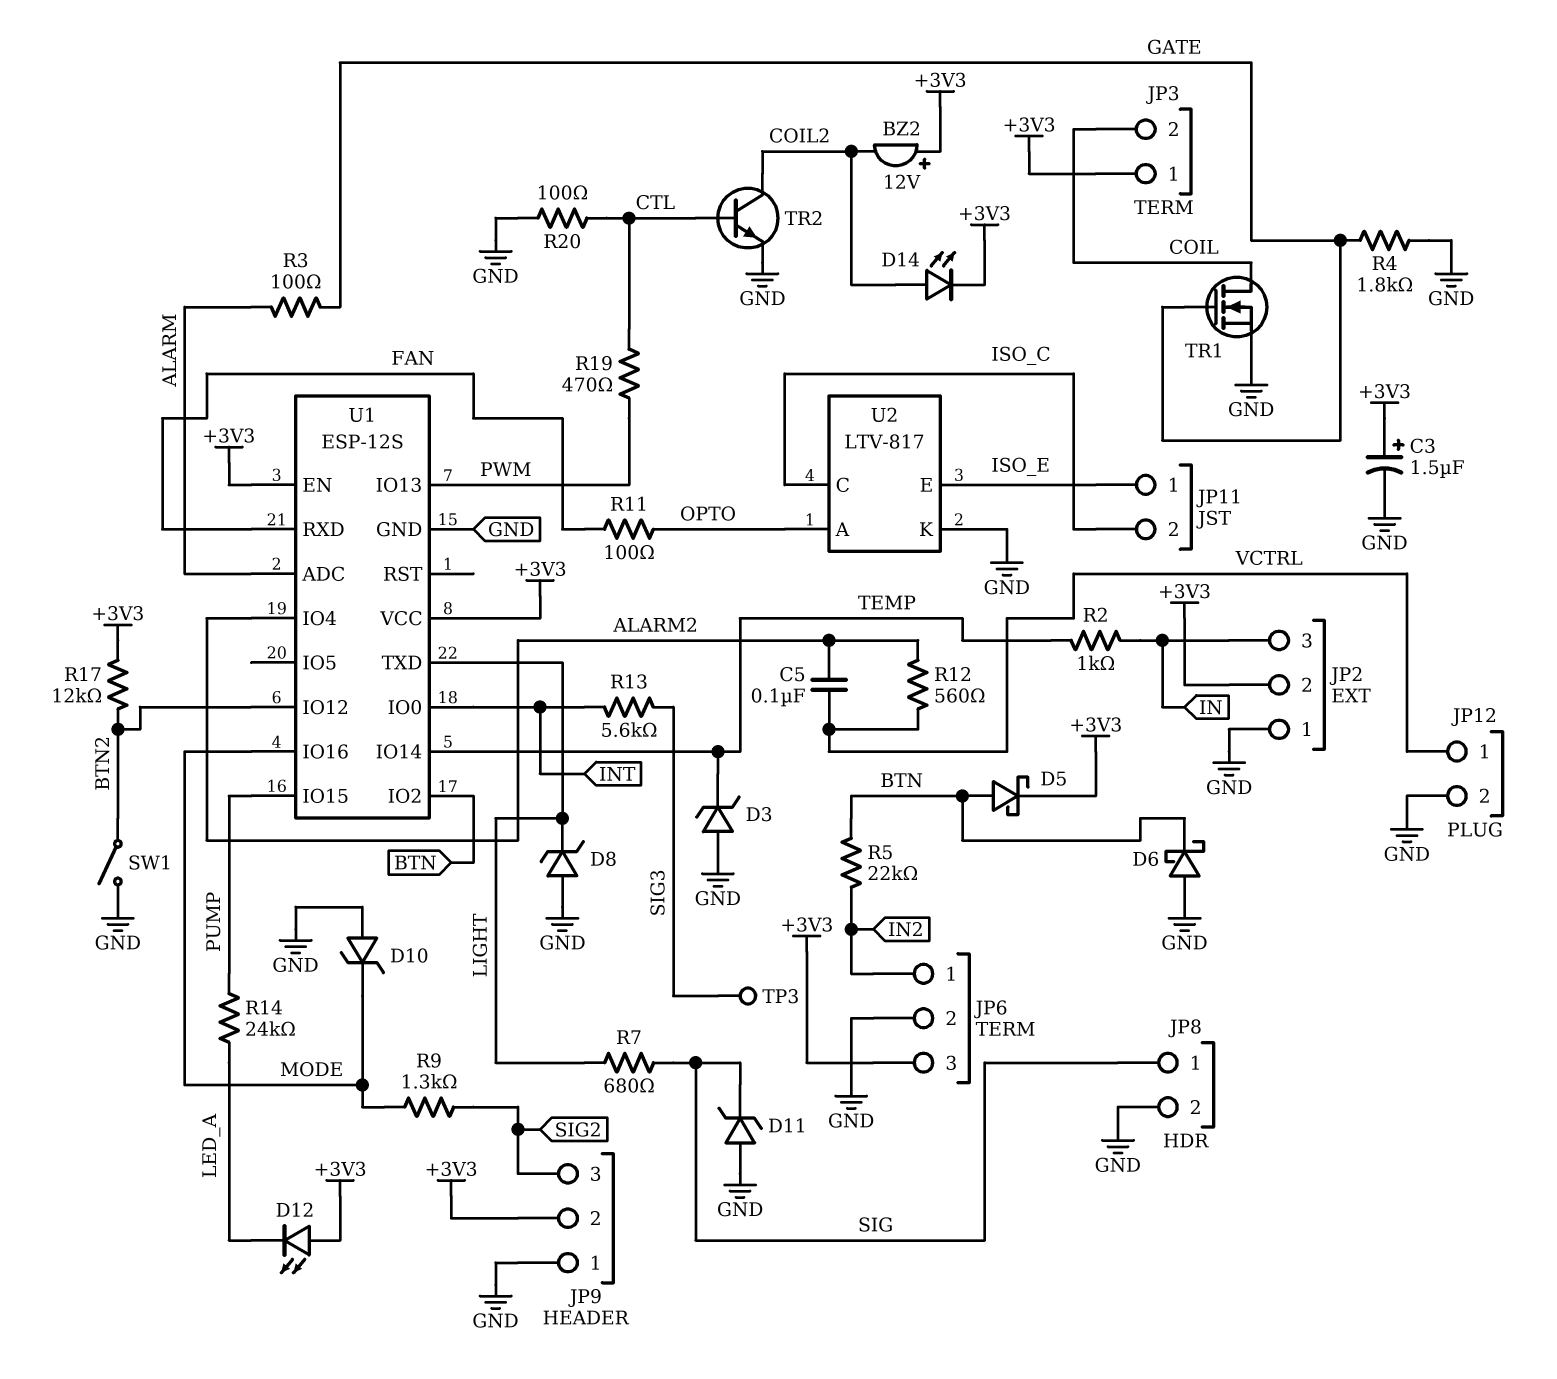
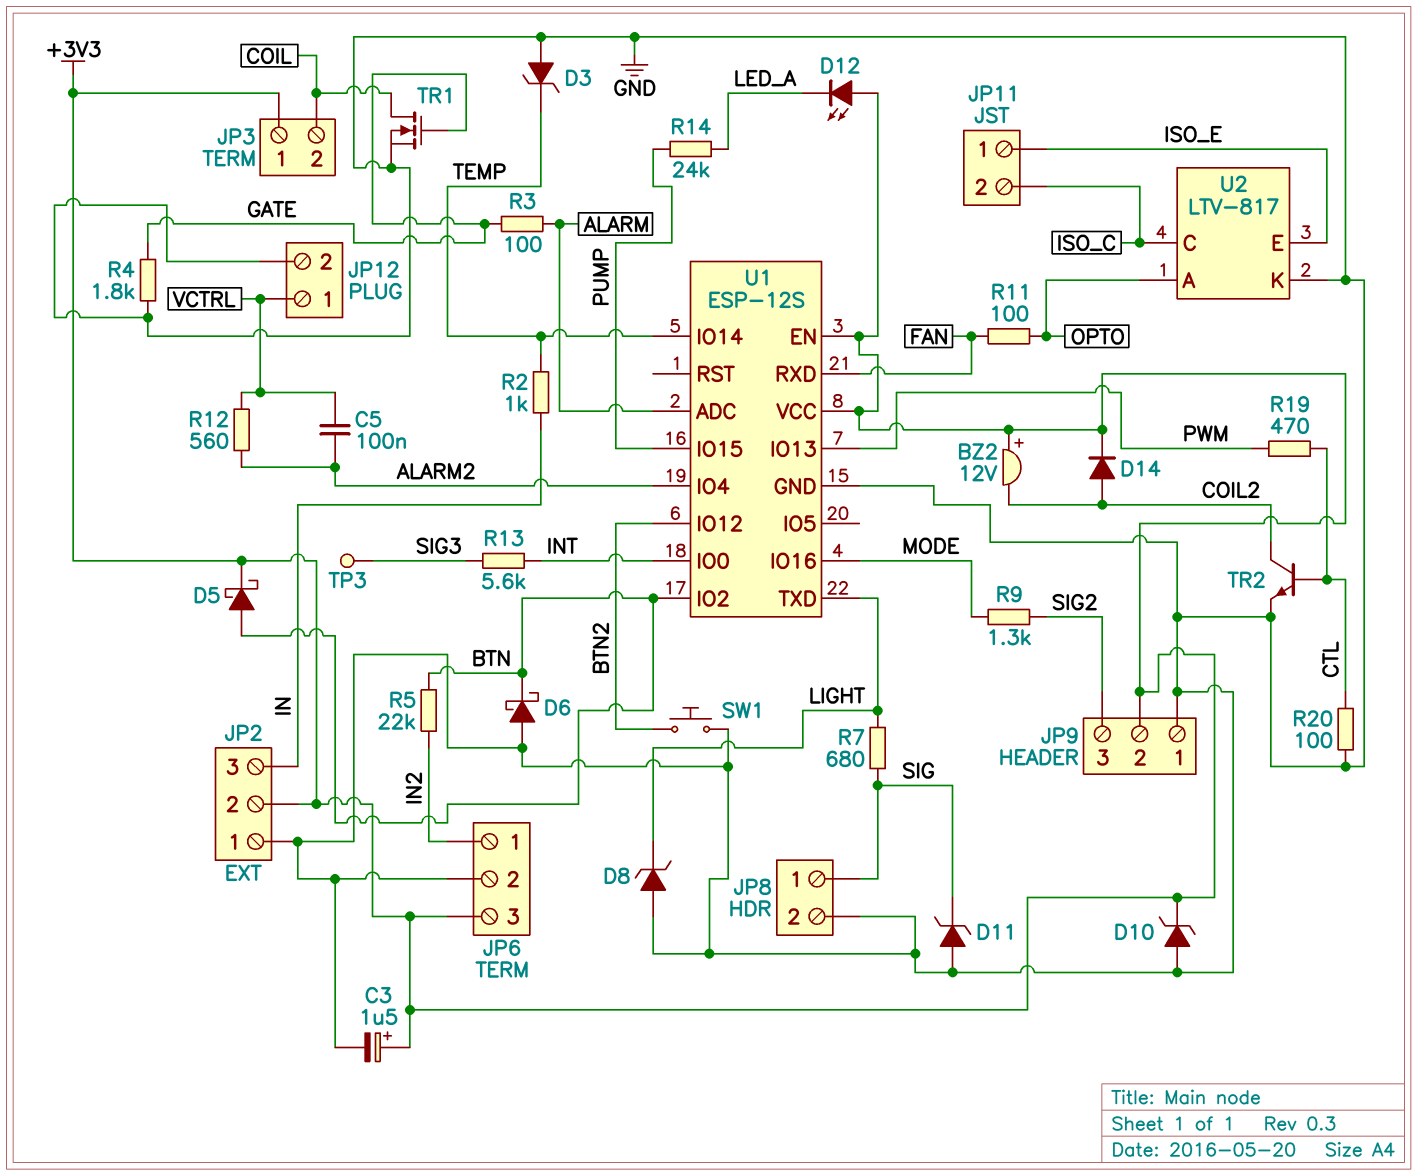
D10: zener (A GND, K MODE) -> zener (A GND, K +3V3)
D14: LED (A COIL2, K +3V3) -> diode (A COIL2, K +3V3)
R17: 12k (+3V3, BTN2) -> none
SW1: switch (BTN2, GND) -> button (BTN2, GND)

